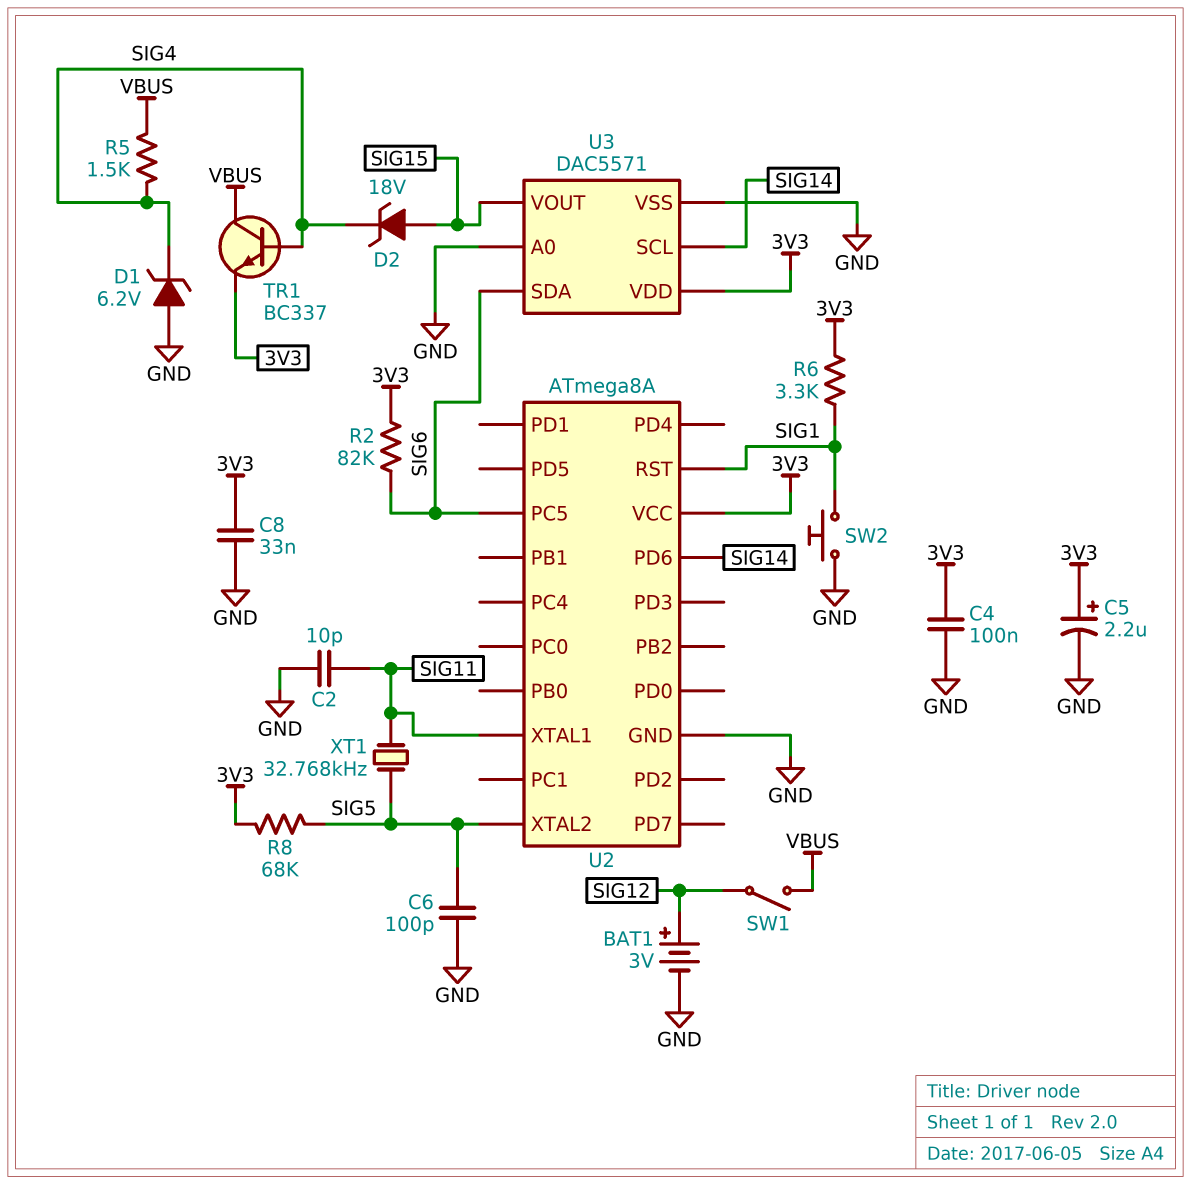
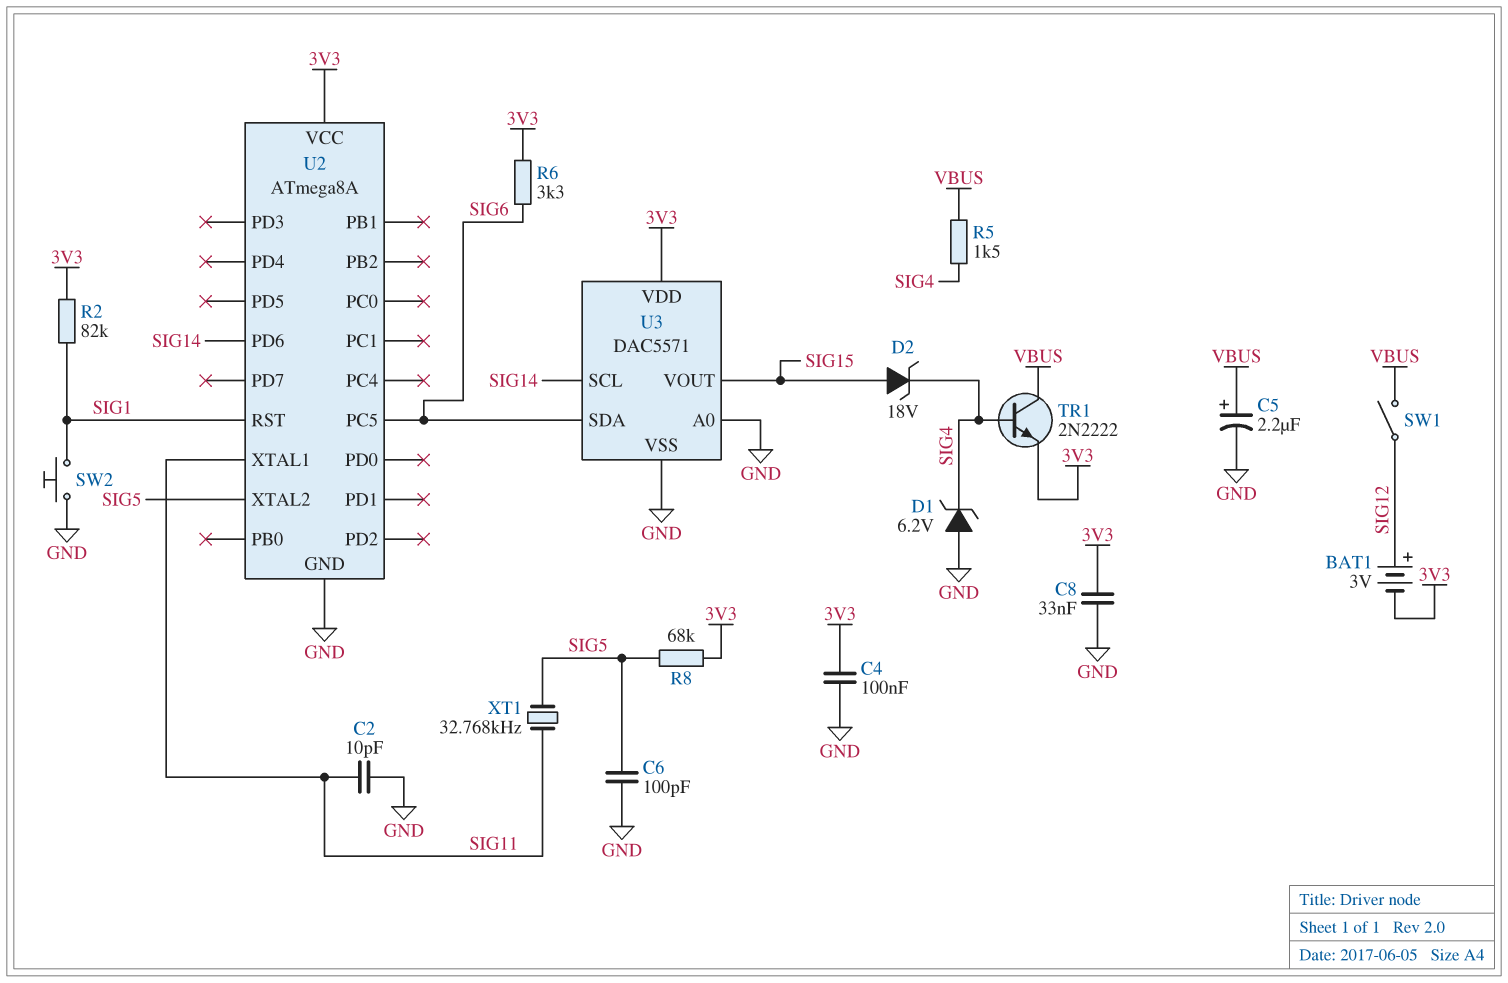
BAT1: 3V (plus SIG12, minus GND) -> 3V (plus SIG12, minus 3V3)
C5: 2.2uF (plus 3V3, minus GND) -> 2.2uF (plus VBUS, minus GND)
R2: 82k (3V3, SIG6) -> 82k (3V3, SIG1)
R6: 3.3k (3V3, SIG1) -> 3.3k (3V3, SIG6)
TR1: NPN BC337 (B SIG4, C VBUS, E 3V3) -> NPN 2N2222 (B SIG4, C VBUS, E 3V3)

